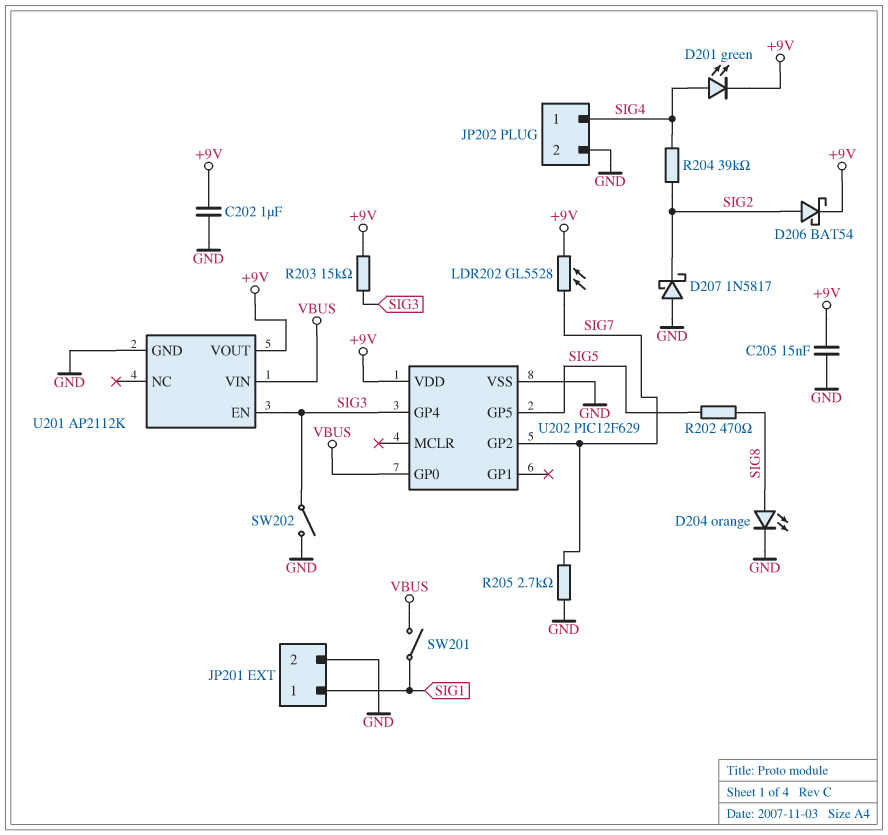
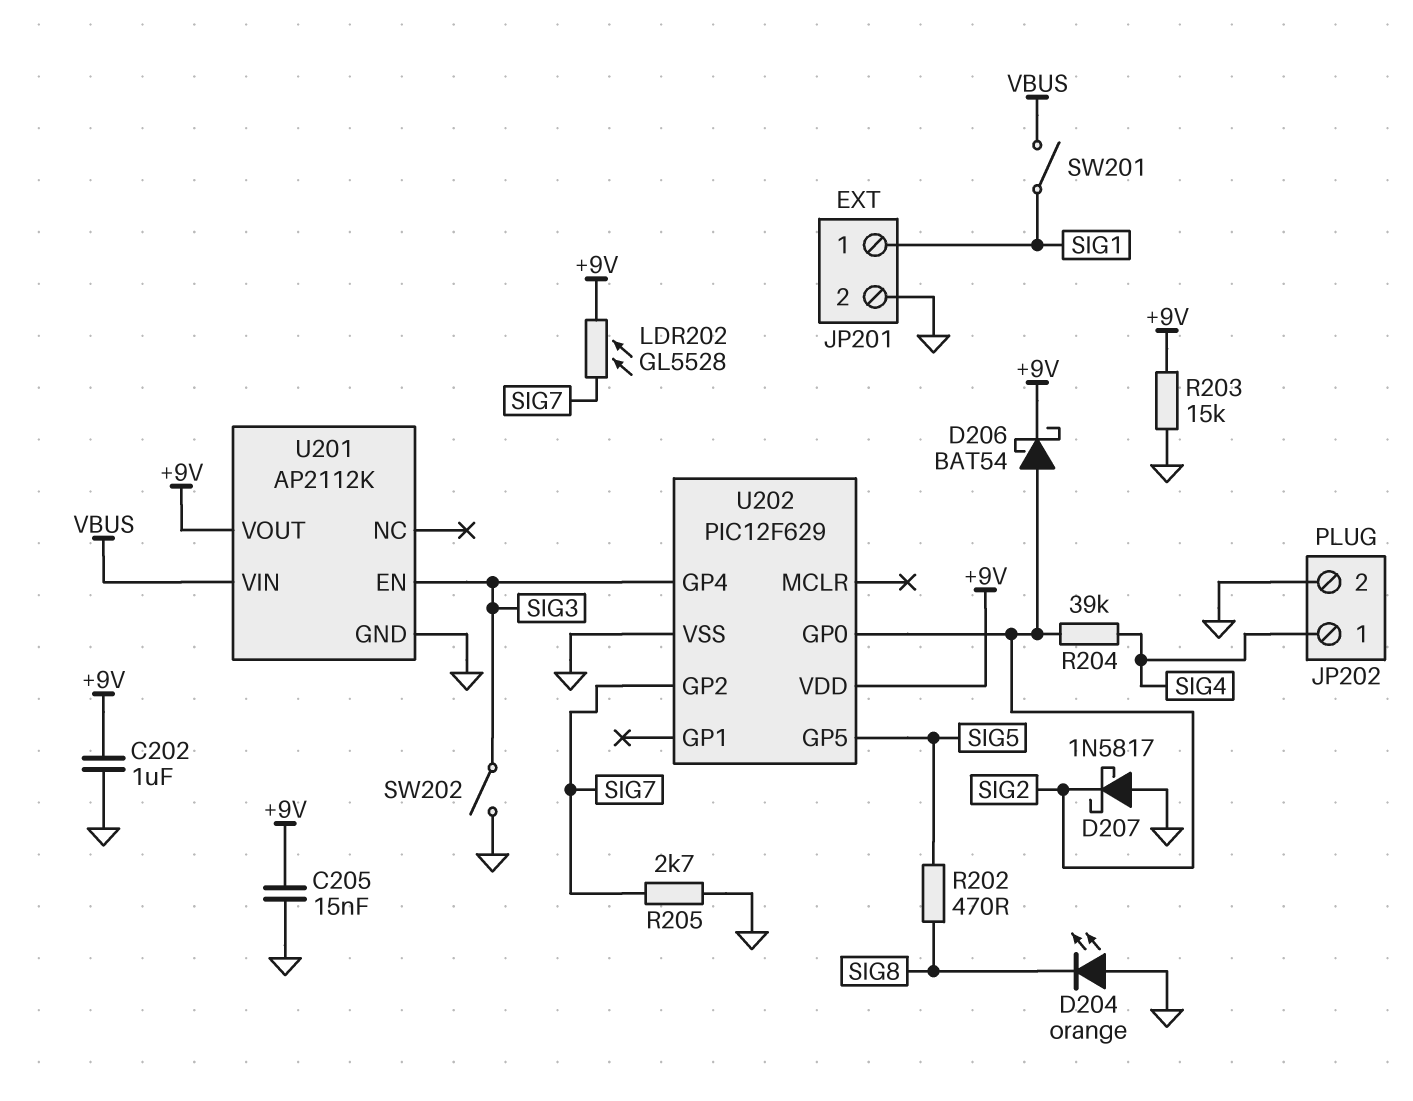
D201: LED green (A SIG4, K +9V) -> none
D204: LED orange (A SIG8, K GND) -> LED orange (A GND, K SIG8)
R203: 15k (+9V, SIG3) -> 15k (+9V, GND)
U202 pin GP0: VBUS -> SIG2

